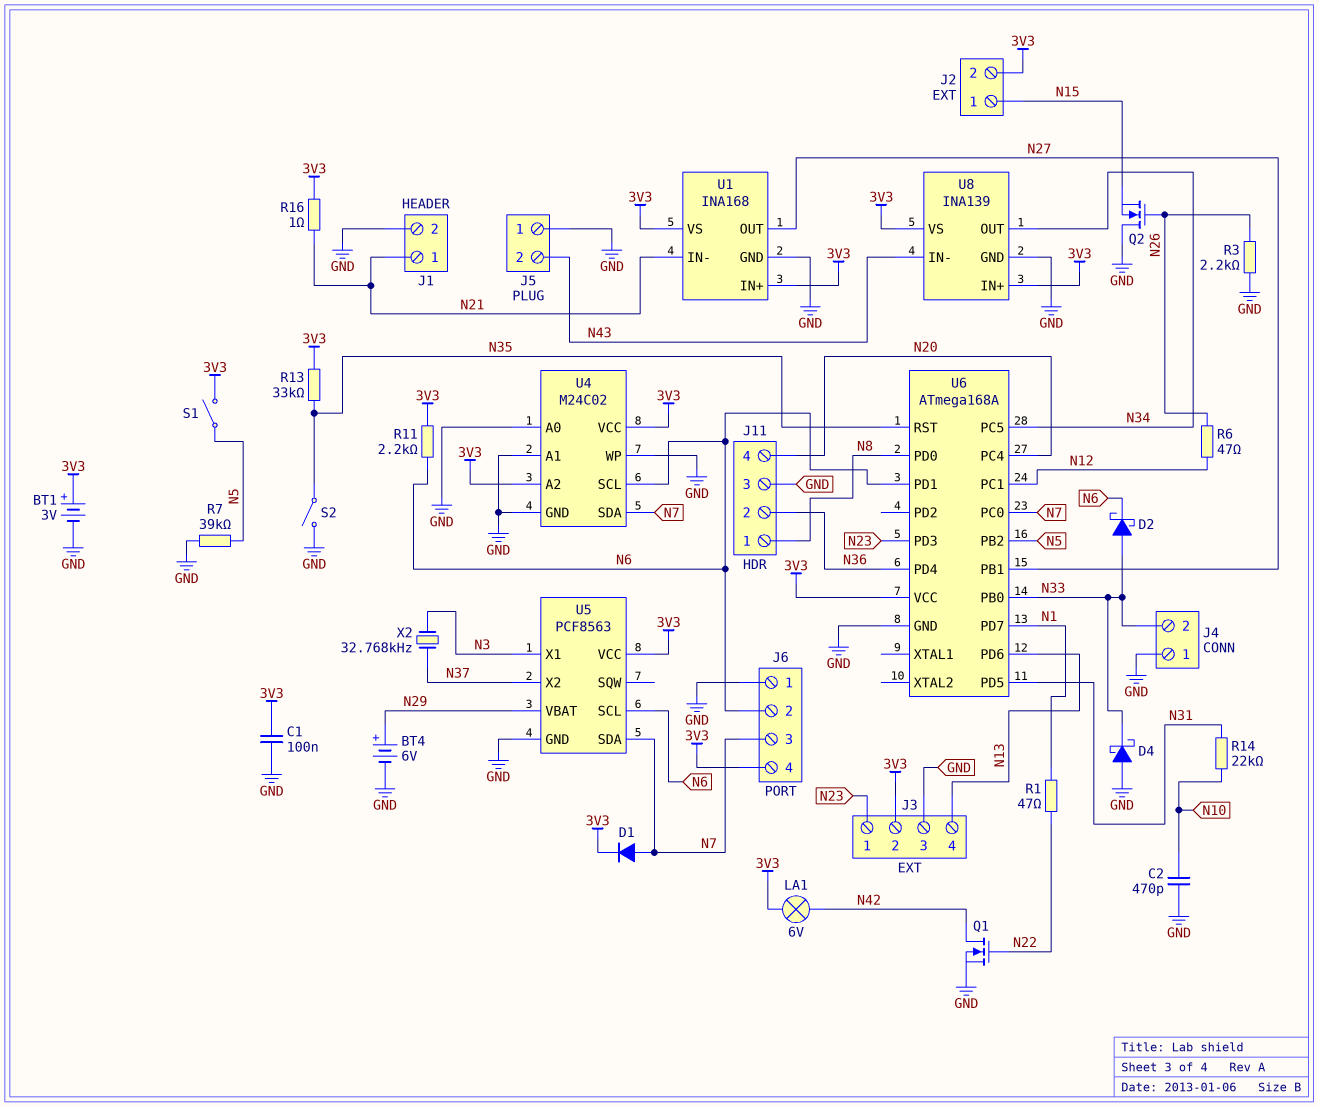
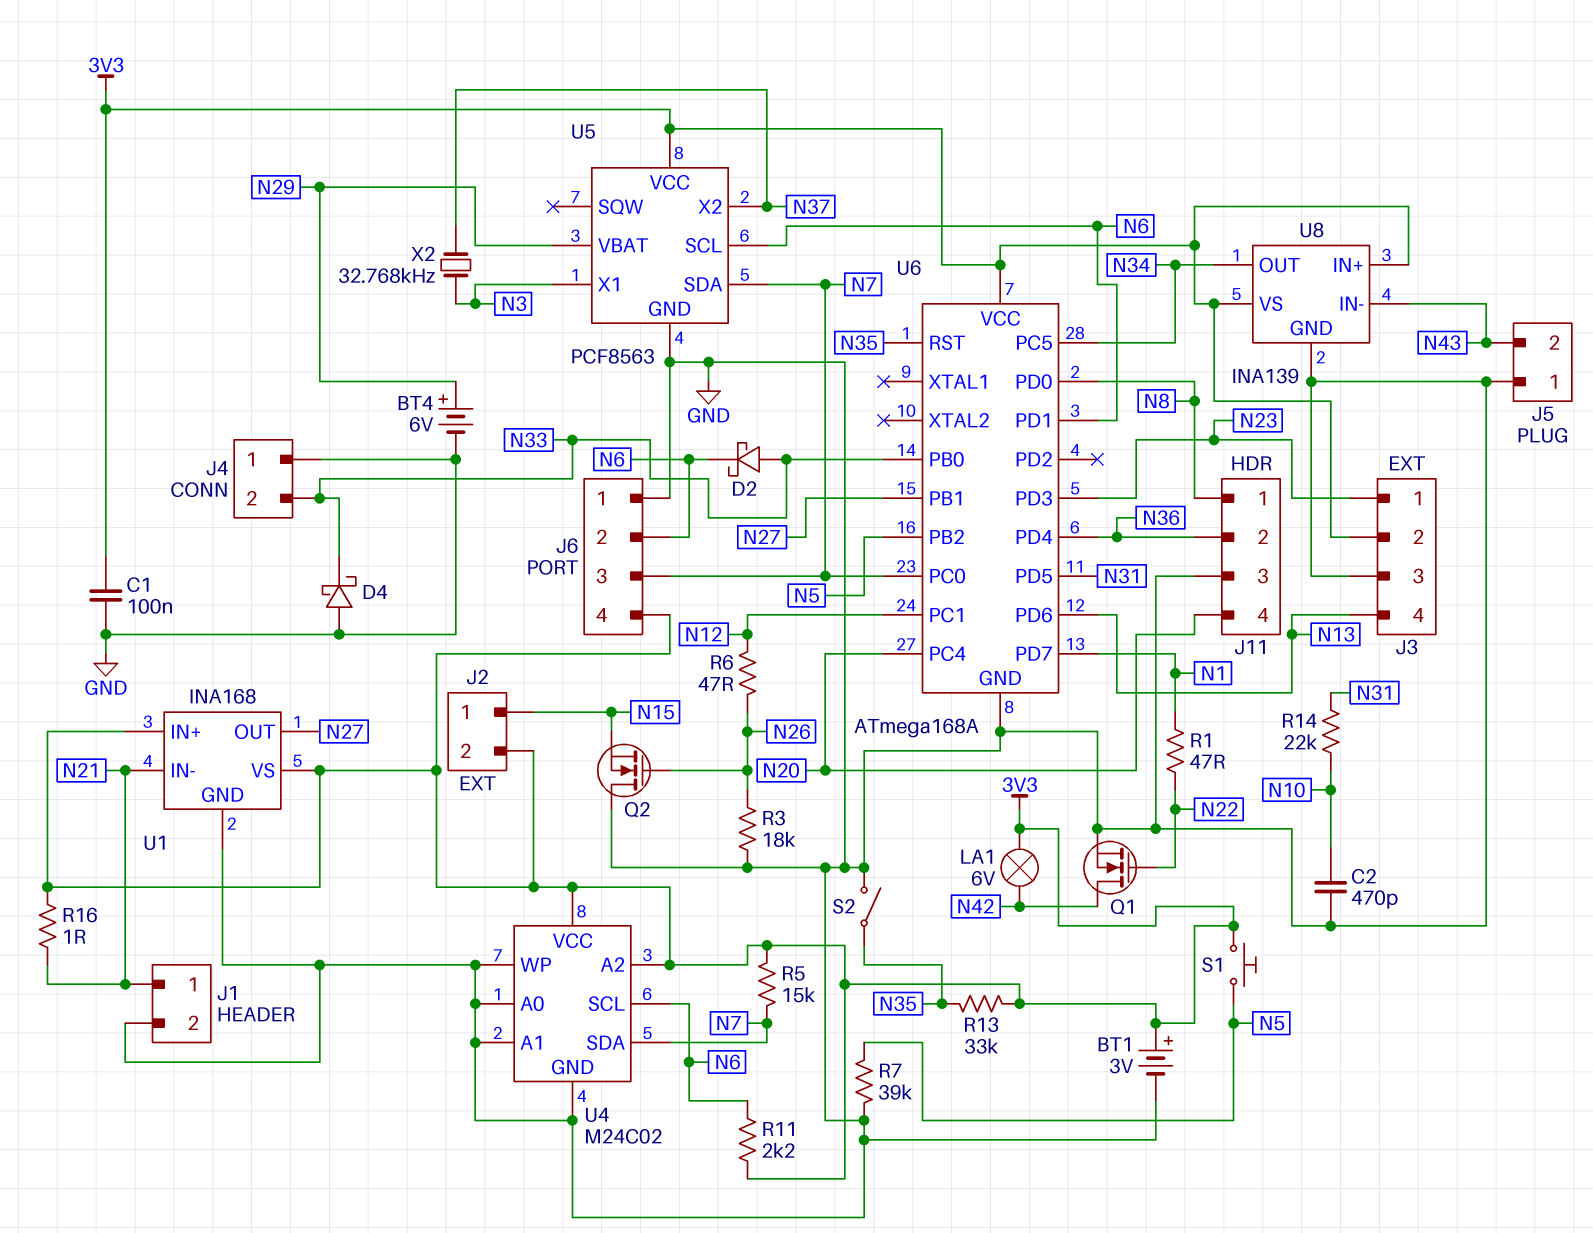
D1: diode (A N7, K 3V3) -> none
R3: 2.2k (GND, N26) -> 18k (GND, N26)
R5: none -> 15k (3V3, N7)
S1: switch (3V3, N5) -> button (3V3, N5)

